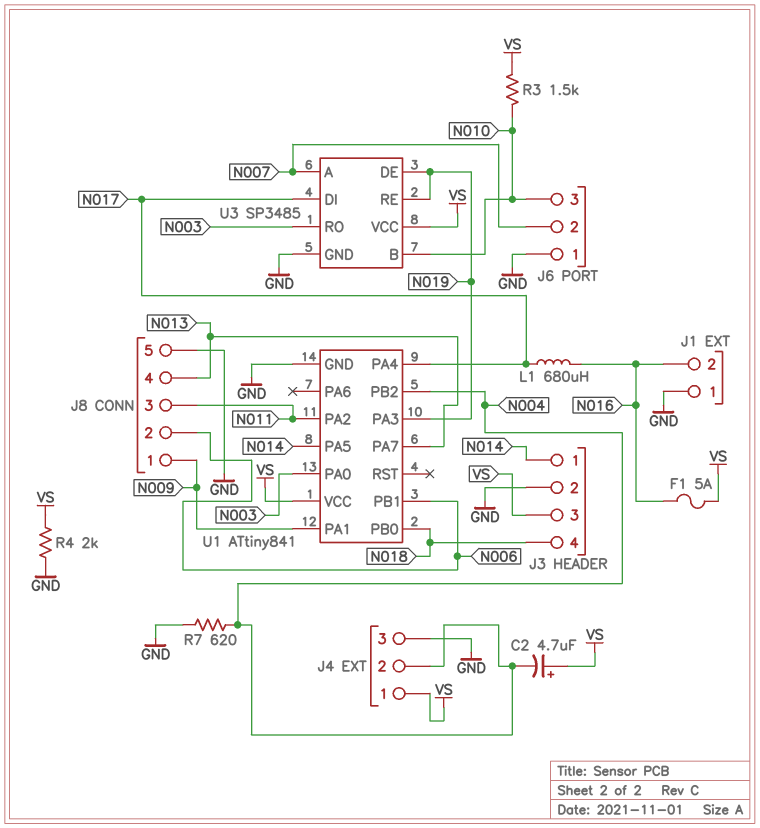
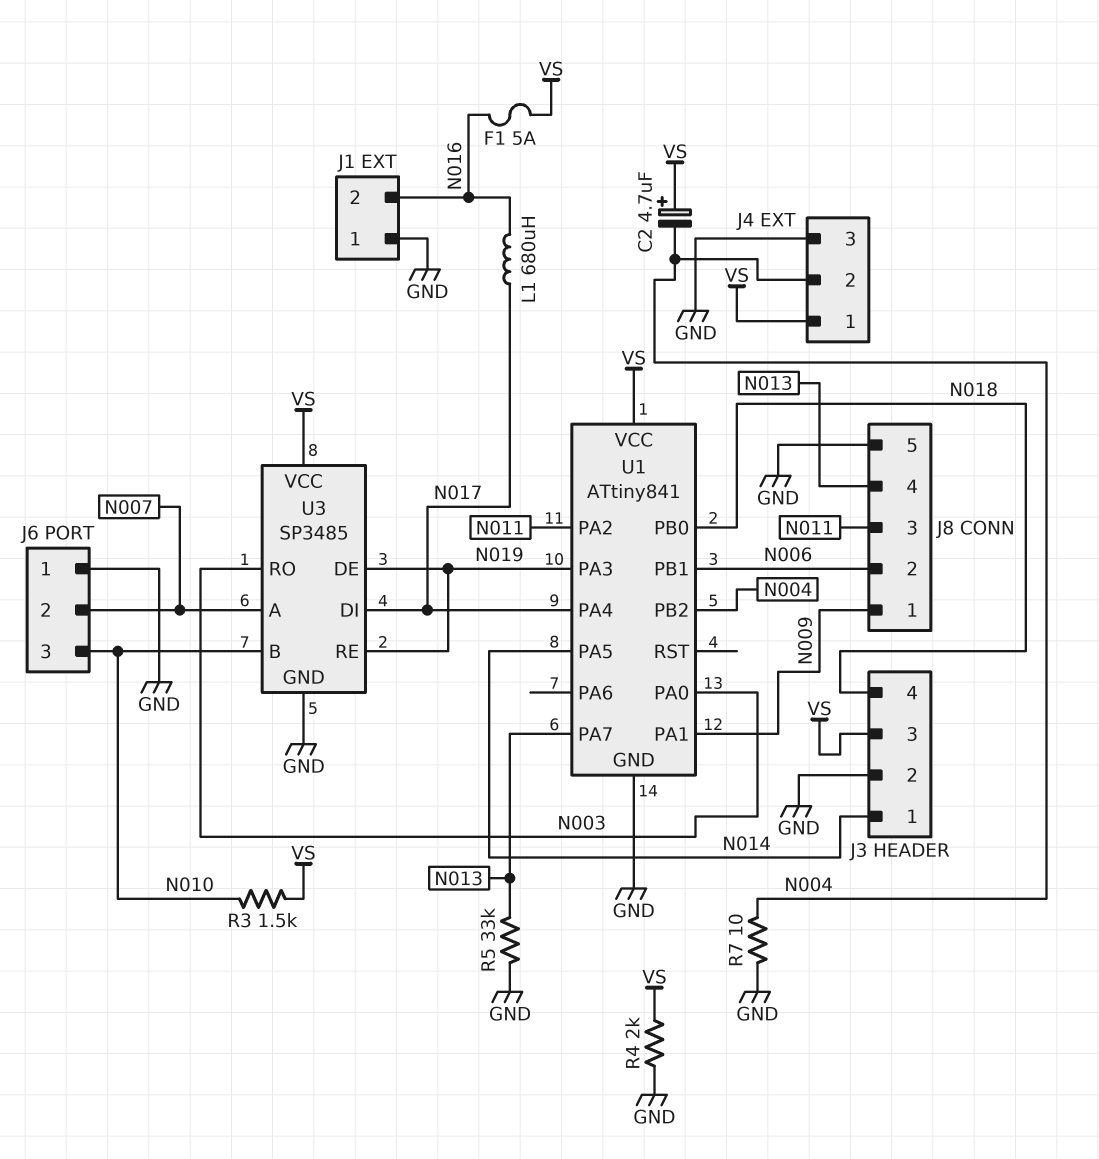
R5: none -> 33k (GND, N013)
R7: 620 (GND, N004) -> 10 (GND, N004)

